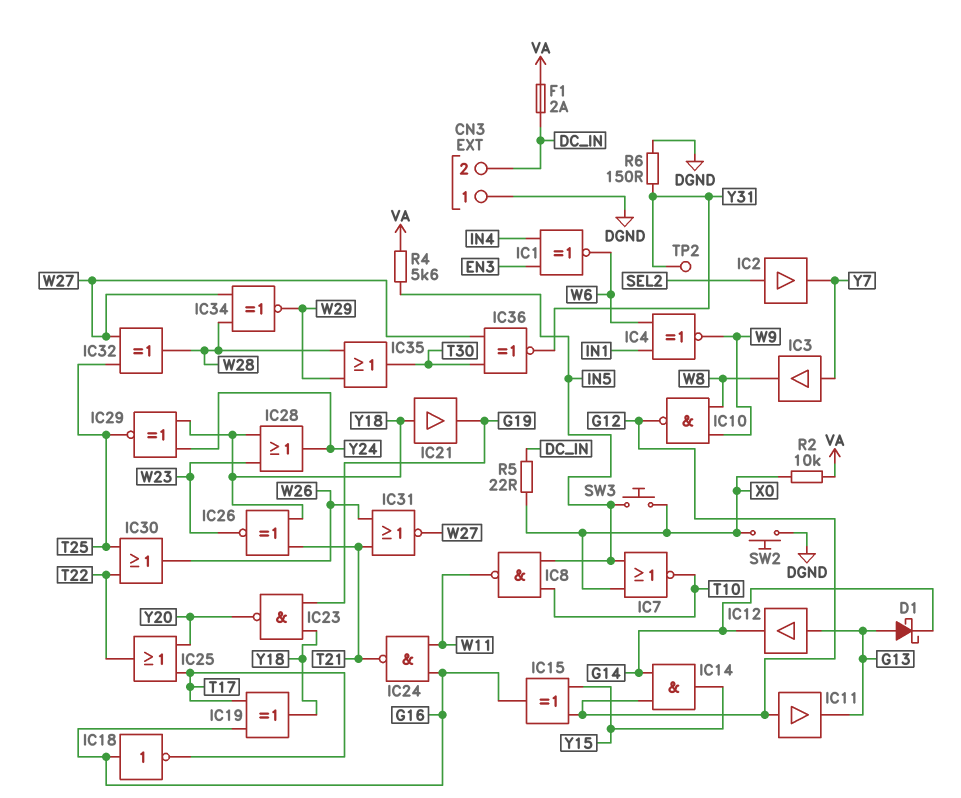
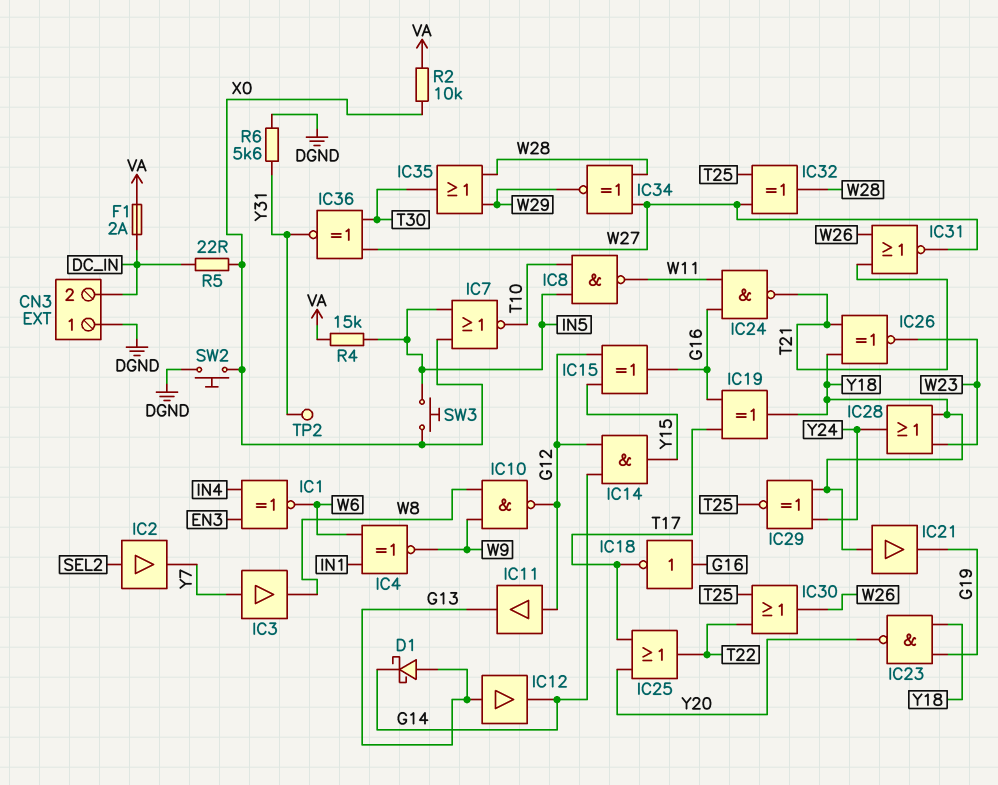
R4: 5.6k (IN5, VA) -> 15k (IN5, VA)
R6: 150 (DGND, Y31) -> 5.6k (DGND, Y31)

